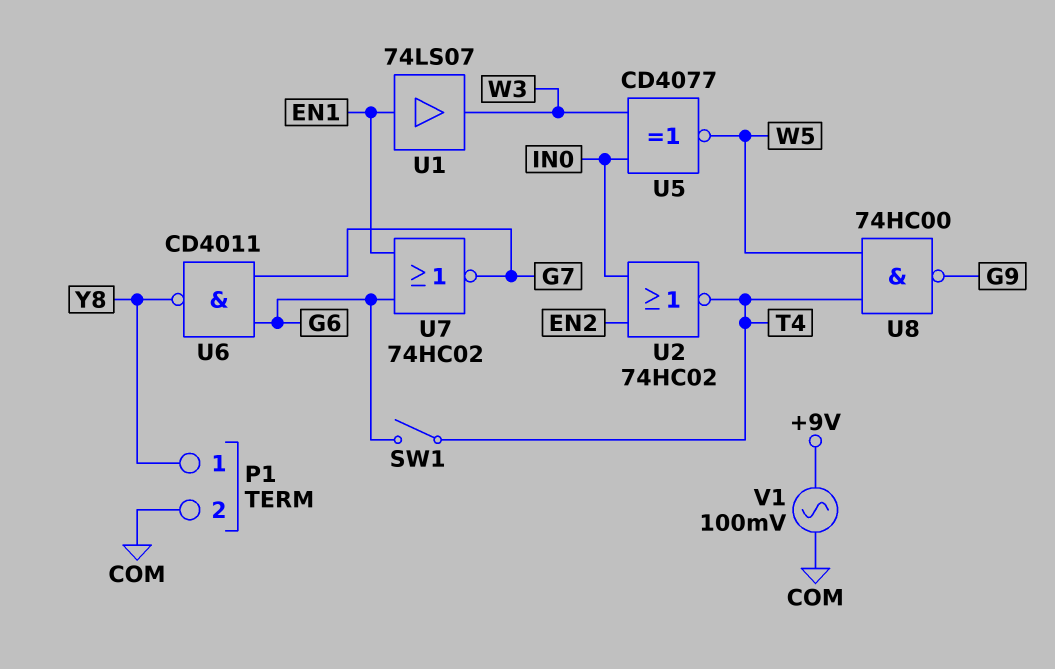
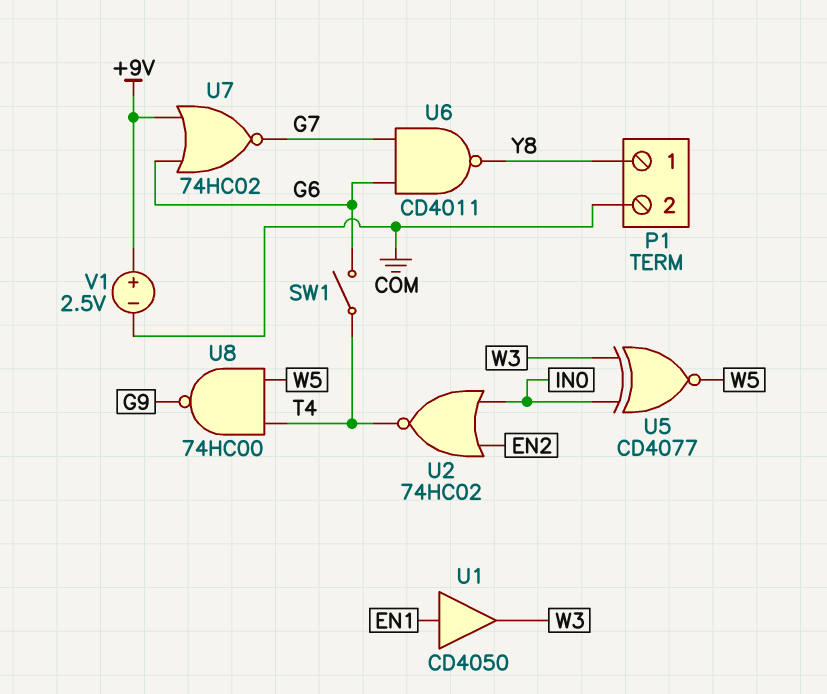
U1: buffer 74LS07 (in EN1, out W3) -> buffer CD4050 (in EN1, out W3)
U7: NOR 74HC02 (in EN1, in G6, out G7) -> NOR 74HC02 (in +9V, in G6, out G7)
V1: AC 100mV (+9V, COM) -> 2.5V (plus +9V, minus COM)

